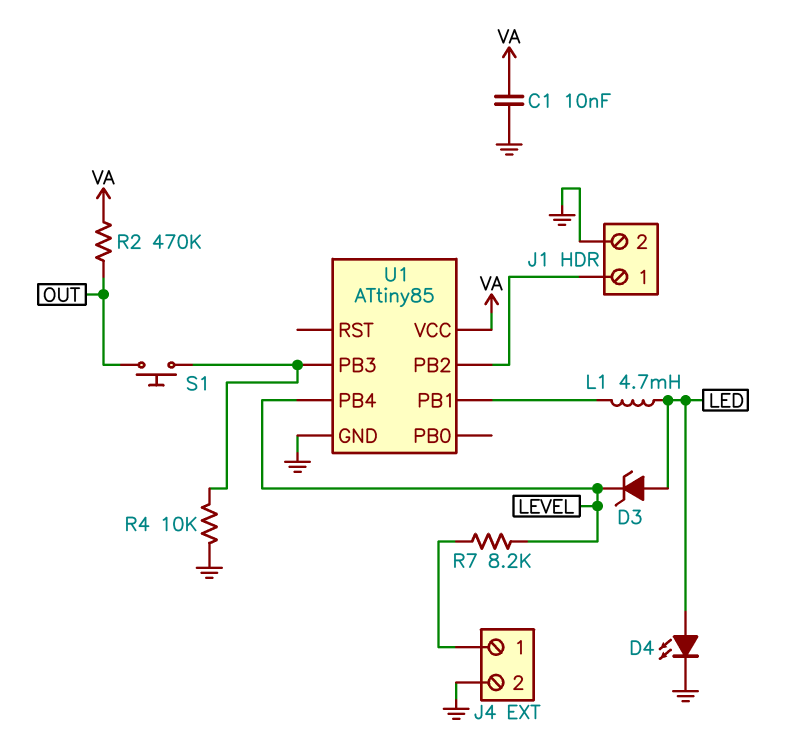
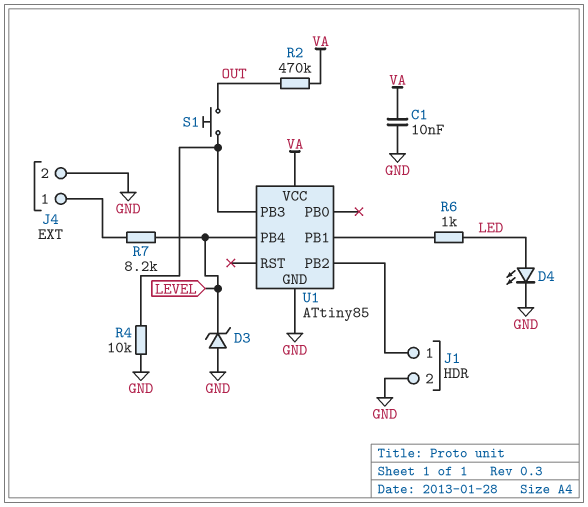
D3: zener (A LED, K LEVEL) -> zener (A GND, K LEVEL)
L1: 4.7mH (LED, U1/PB1) -> none
R6: none -> 1k (LED, U1/PB1)

